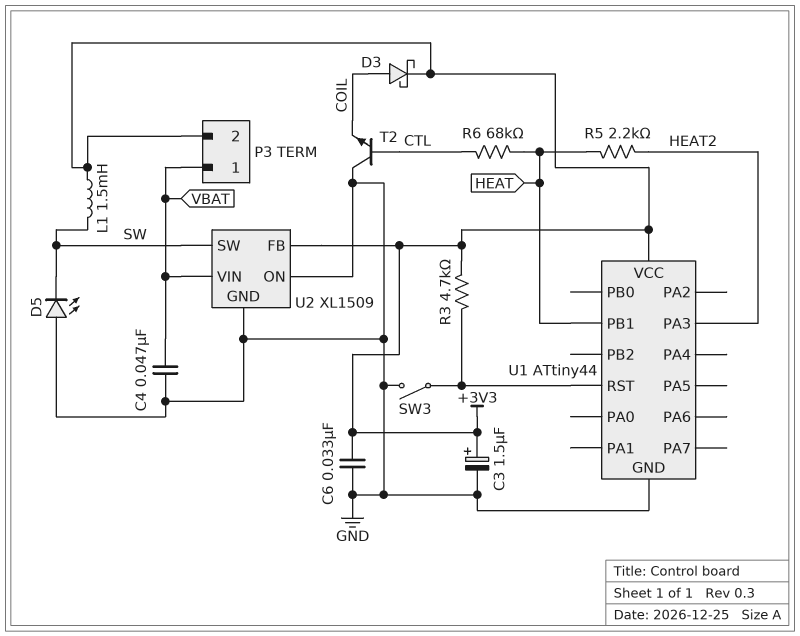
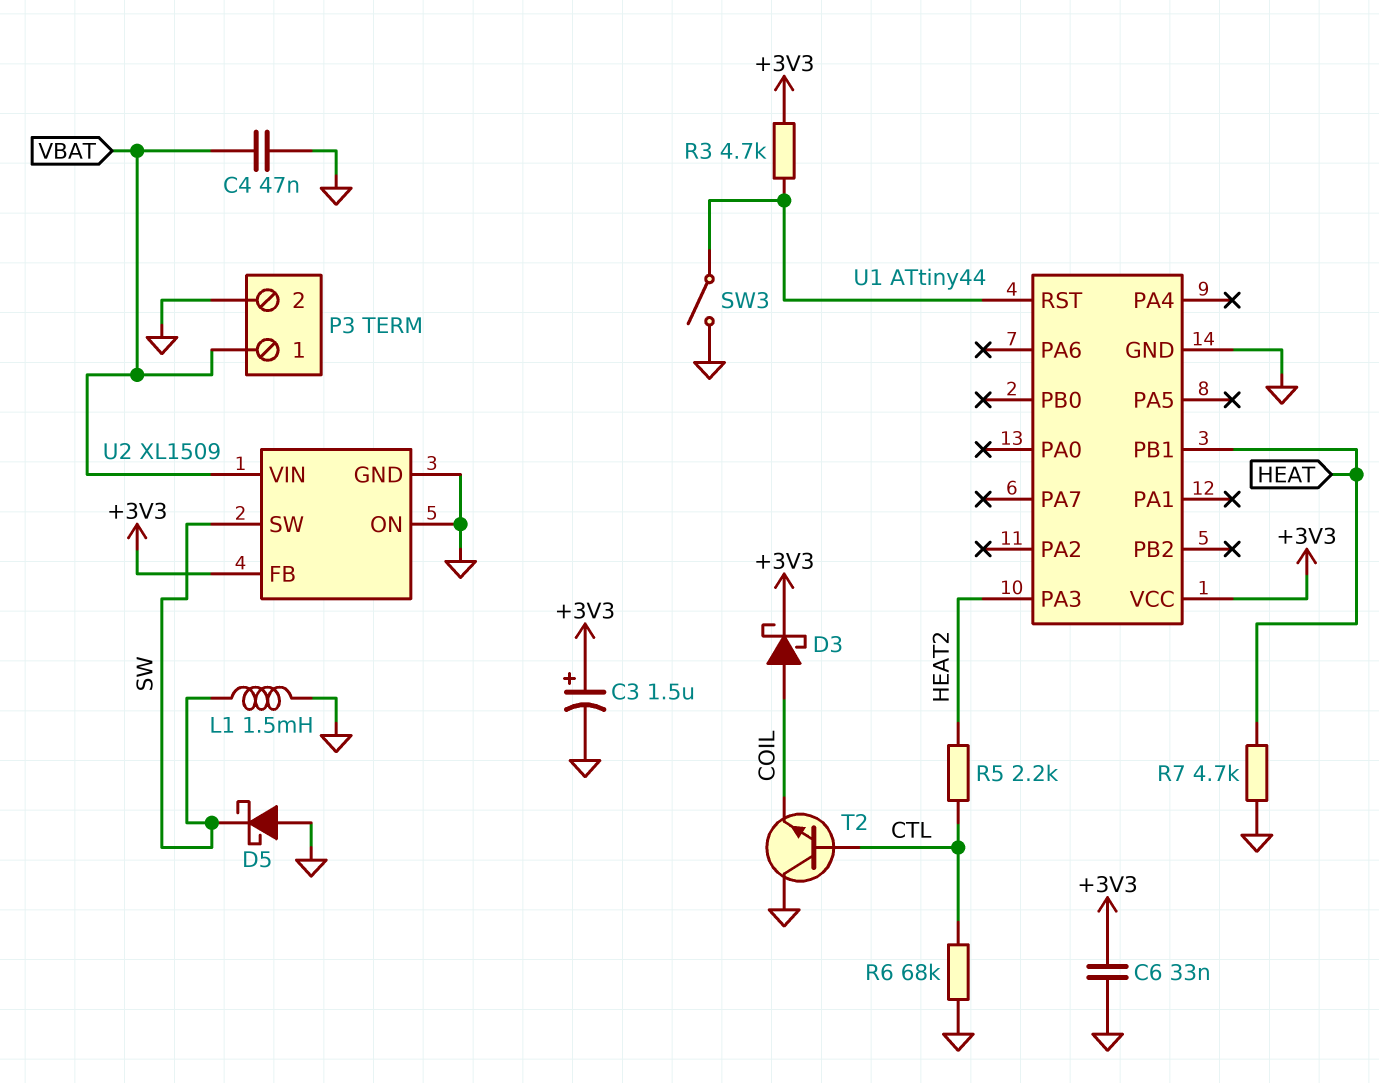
D5: LED (A GND, K SW) -> schottky (A GND, K SW)
L1: 1.5mH (+3V3, SW) -> 1.5mH (GND, SW)
P3 pin 2: +3V3 -> GND
R5: 2.2k (HEAT, HEAT2) -> 2.2k (CTL, HEAT2)
R6: 68k (CTL, HEAT) -> 68k (CTL, GND)
R7: none -> 4.7k (GND, HEAT)

